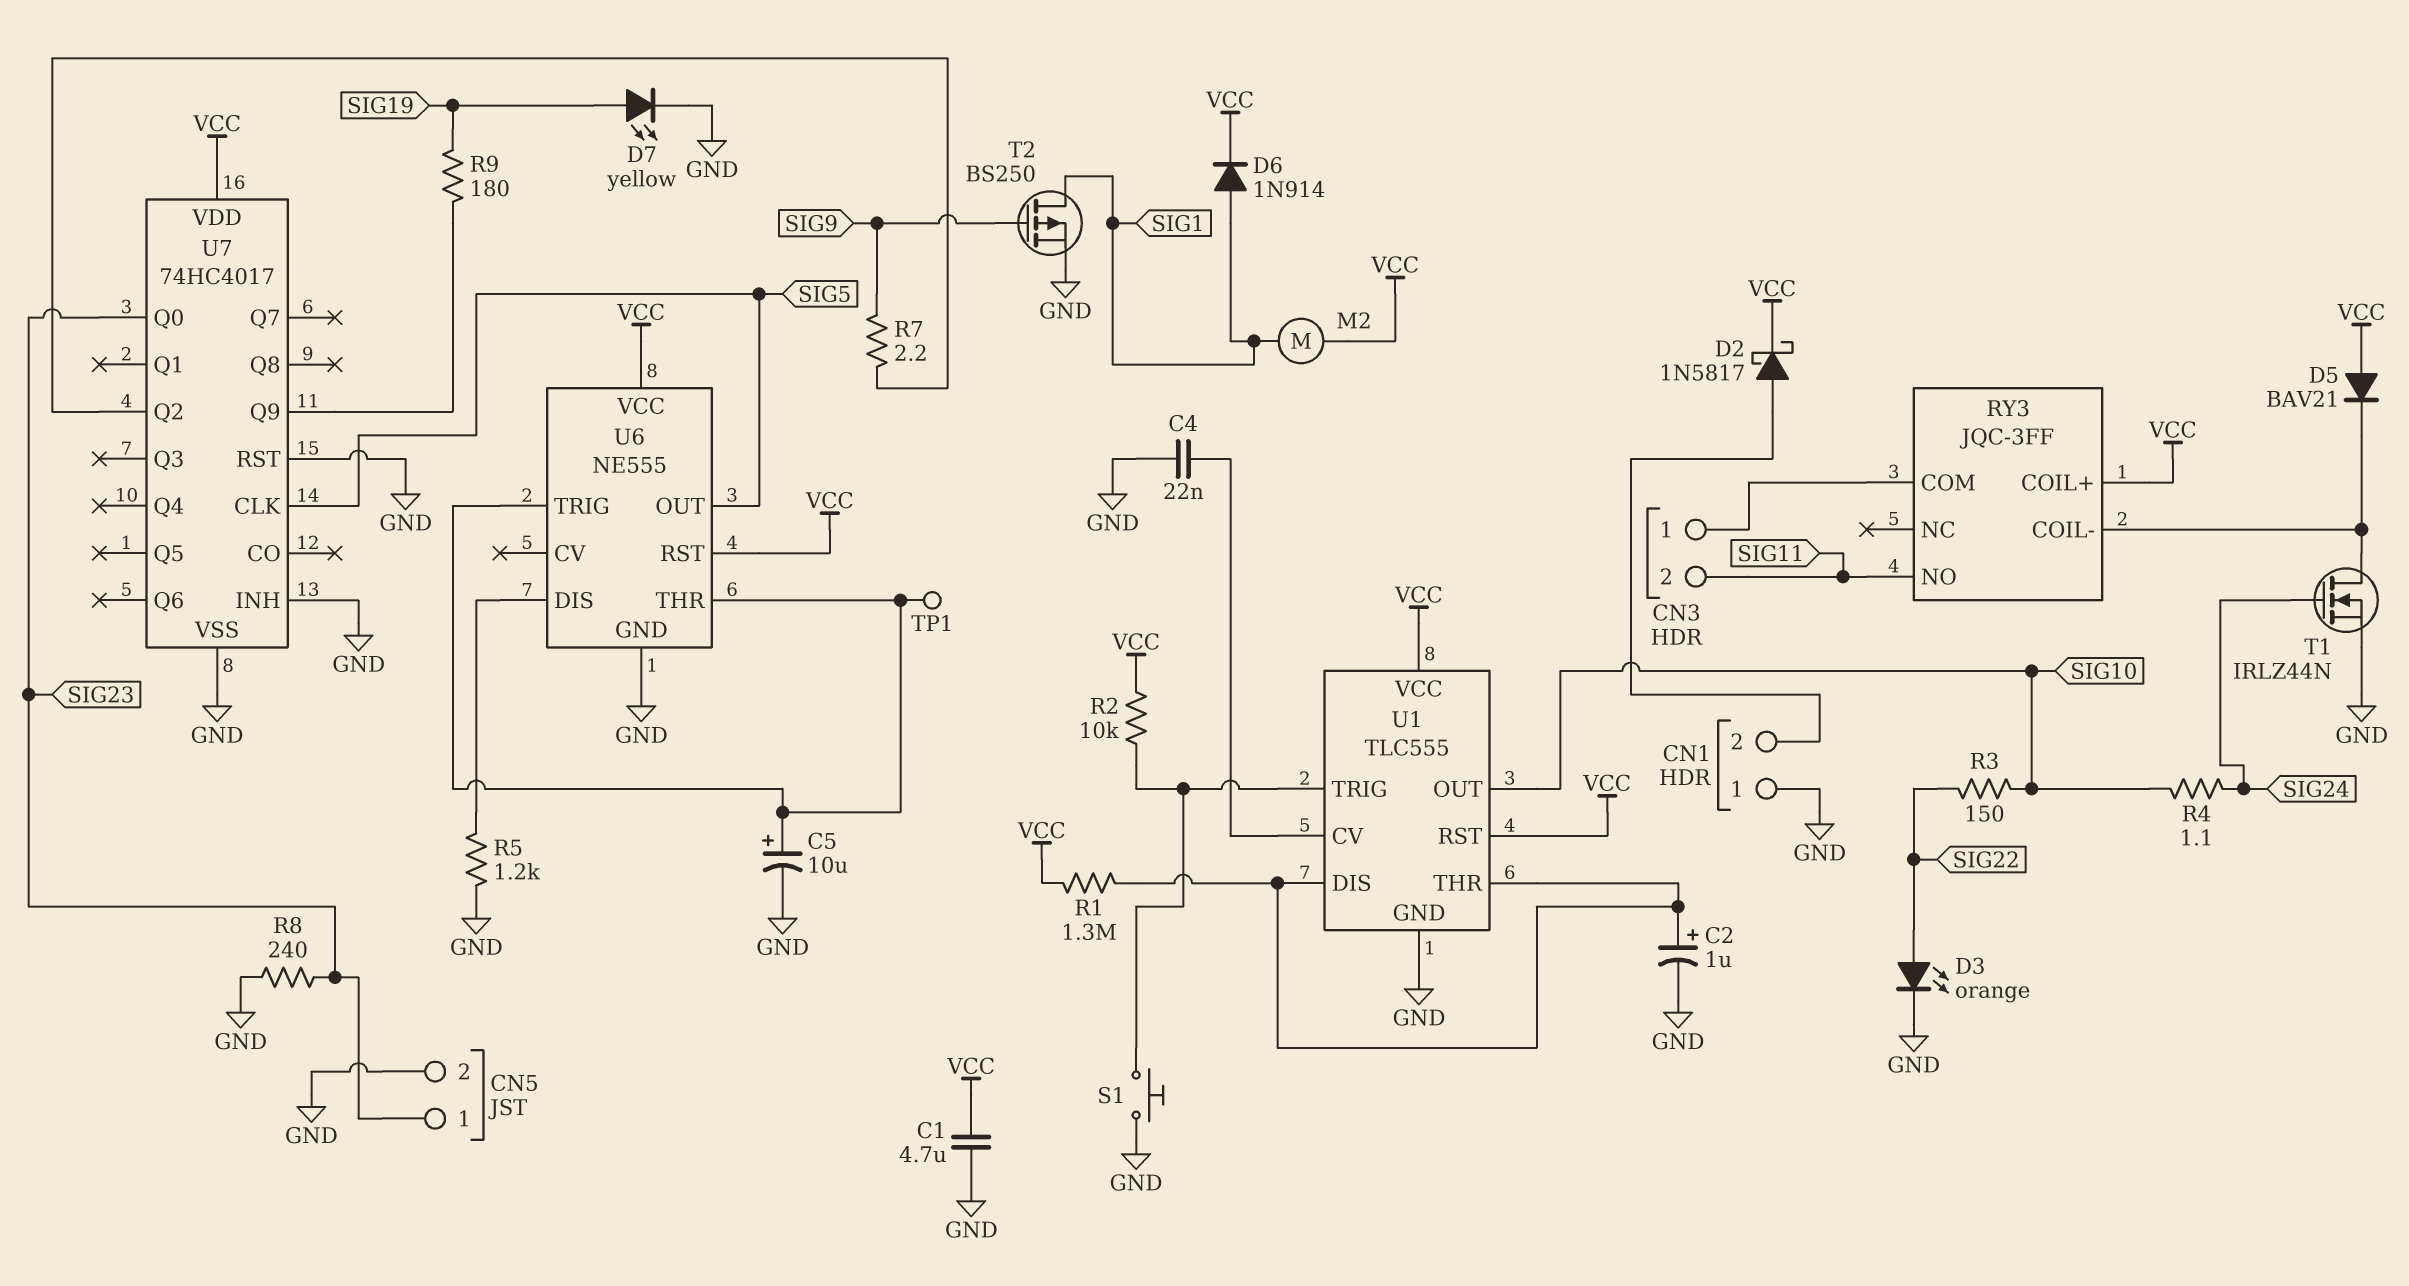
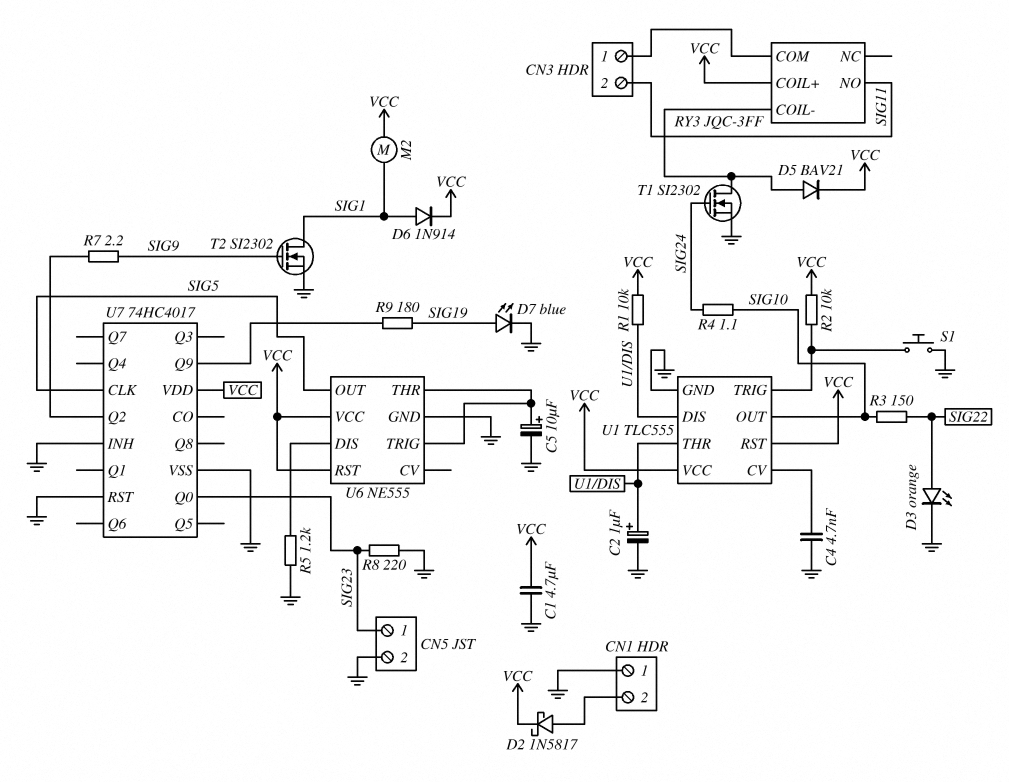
C4: 22nF (GND, U1/CV) -> 4.7nF (GND, U1/CV)
D5: diode BAV21 (A VCC, K RY3/COIL-) -> diode BAV21 (A RY3/COIL-, K VCC)
D7: LED yellow (A SIG19, K GND) -> LED blue (A SIG19, K GND)
R1: 1.3M (U1/DIS, VCC) -> 10k (U1/DIS, VCC)
R8: 240 (GND, SIG23) -> 220 (GND, SIG23)
T1: NMOS IRLZ44N (G SIG24, D RY3/COIL-, S GND) -> NMOS SI2302 (G SIG24, D RY3/COIL-, S GND)
T2: PMOS BS250 (G SIG9, D SIG1, S GND) -> NMOS SI2302 (G SIG9, D SIG1, S GND)
TP1: test point (U6/THR) -> none

